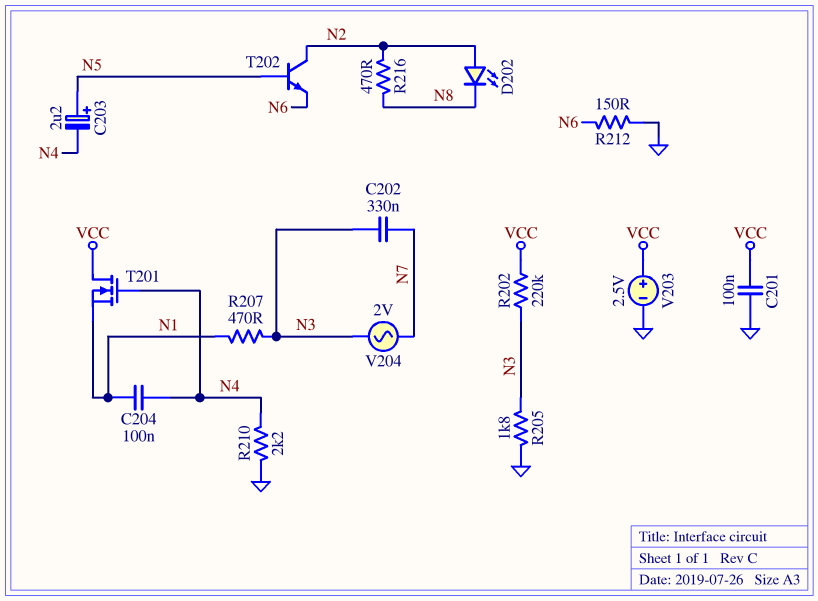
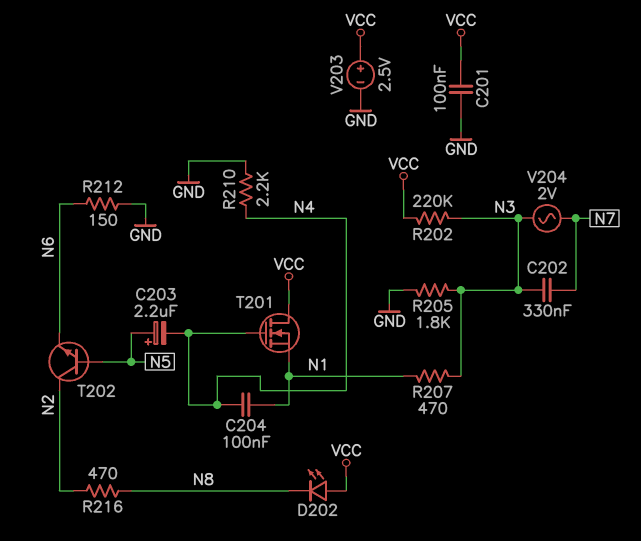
D202: LED (A N2, K N8) -> LED (A VCC, K N8)

